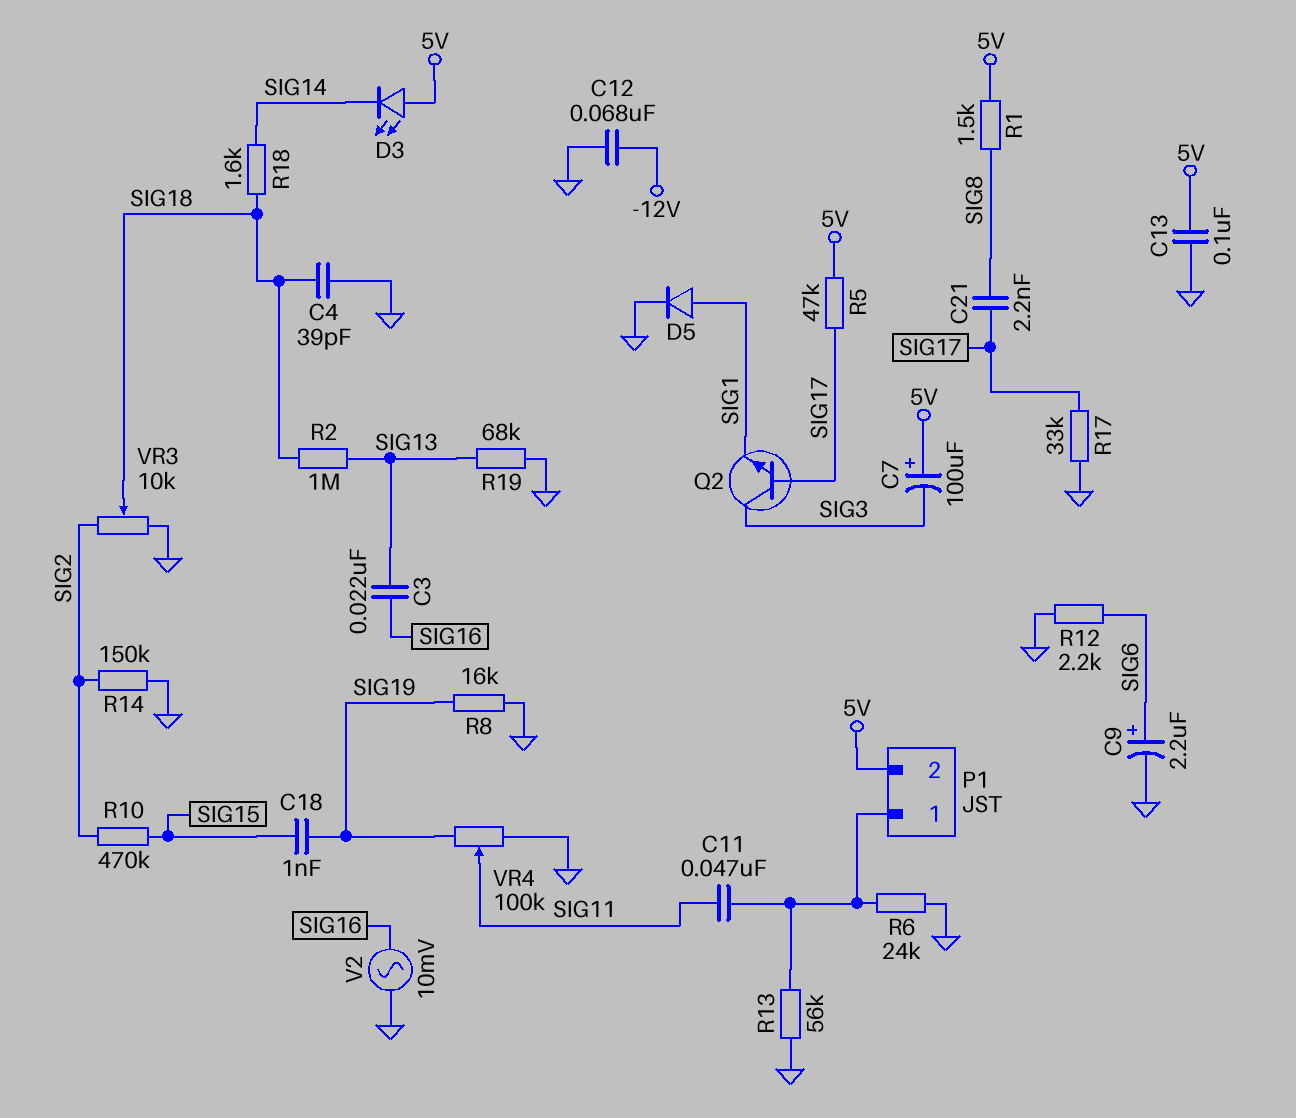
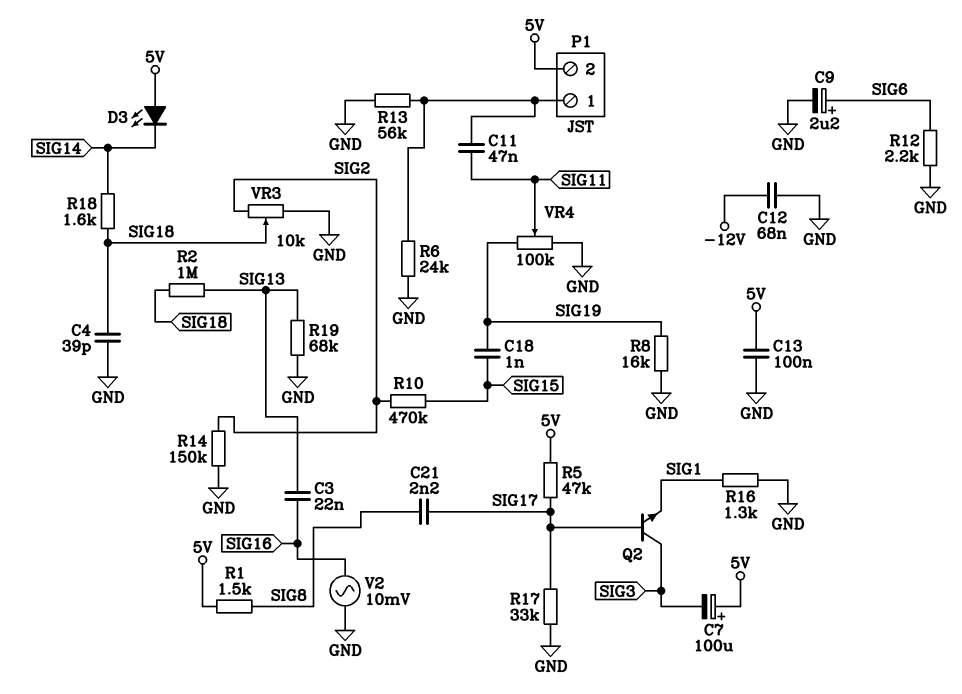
D5: diode (A SIG1, K GND) -> none
R16: none -> 1.3k (GND, SIG1)

